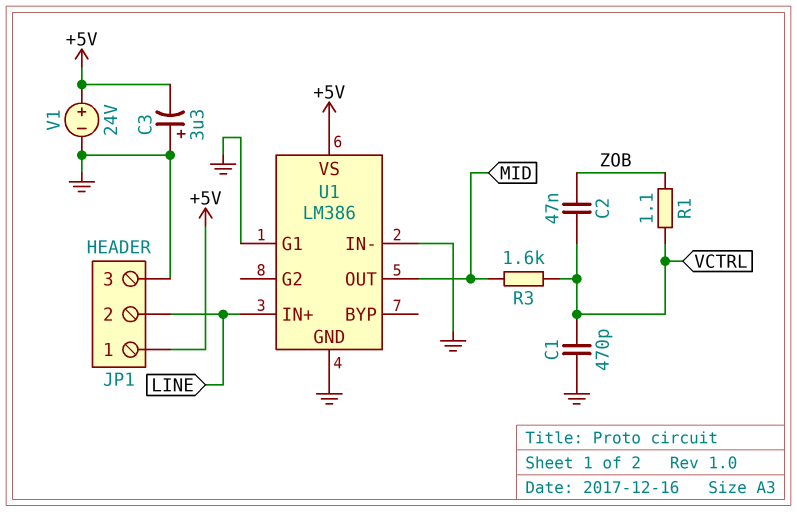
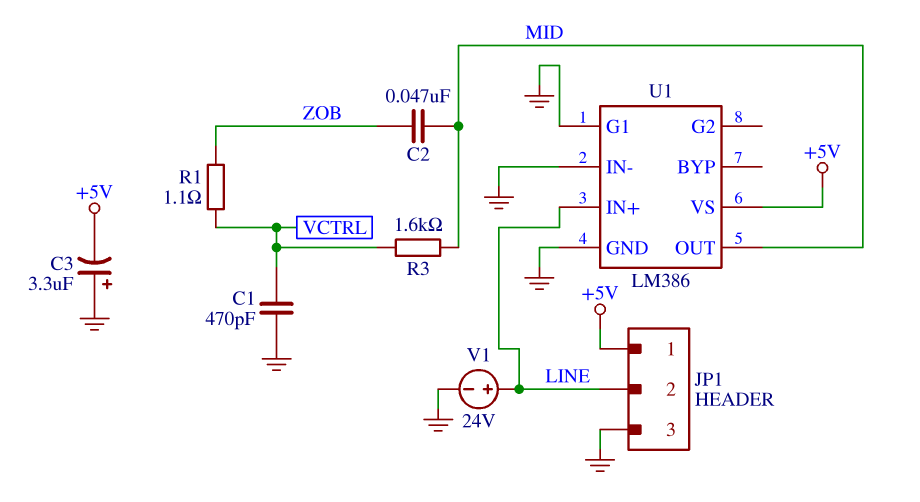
C2: 47nF (VCTRL, ZOB) -> 47nF (MID, ZOB)
V1: 24V (plus +5V, minus GND) -> 24V (plus LINE, minus GND)

